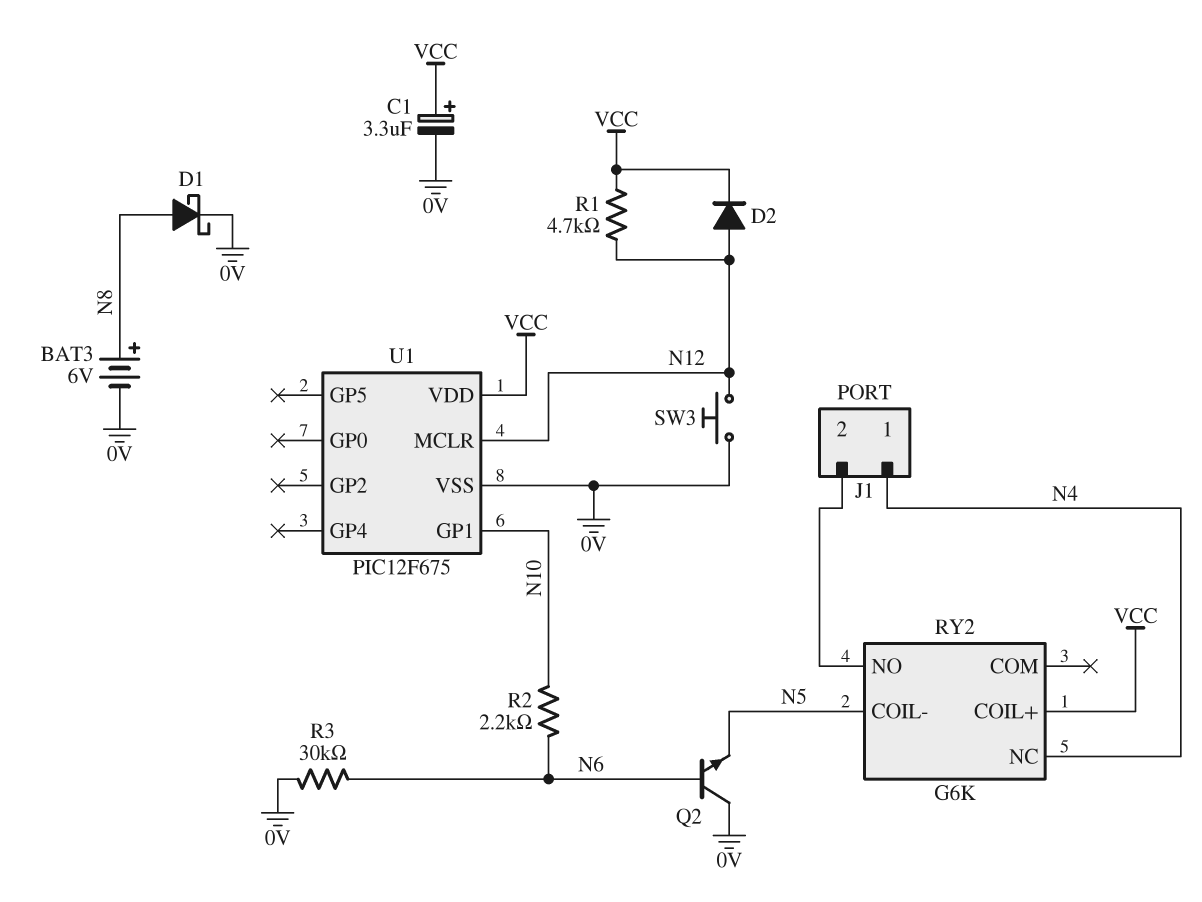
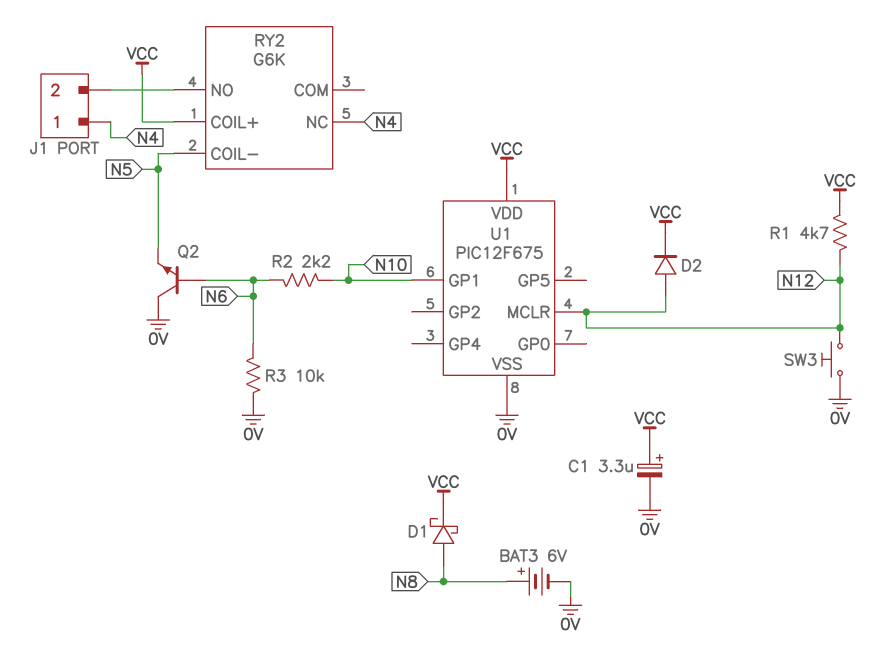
D1: schottky (A N8, K 0V) -> schottky (A N8, K VCC)
R3: 30k (0V, N6) -> 10k (0V, N6)

